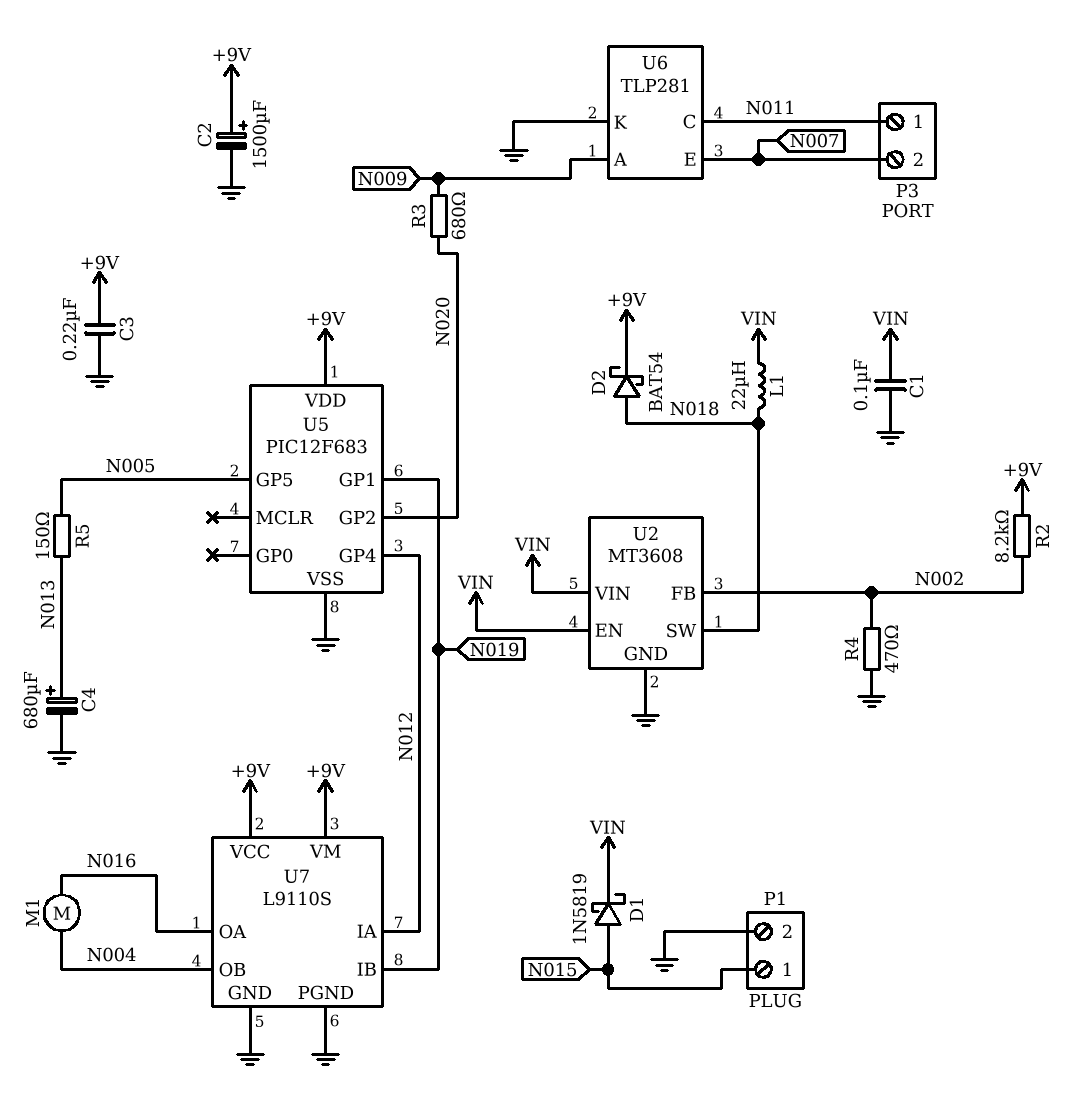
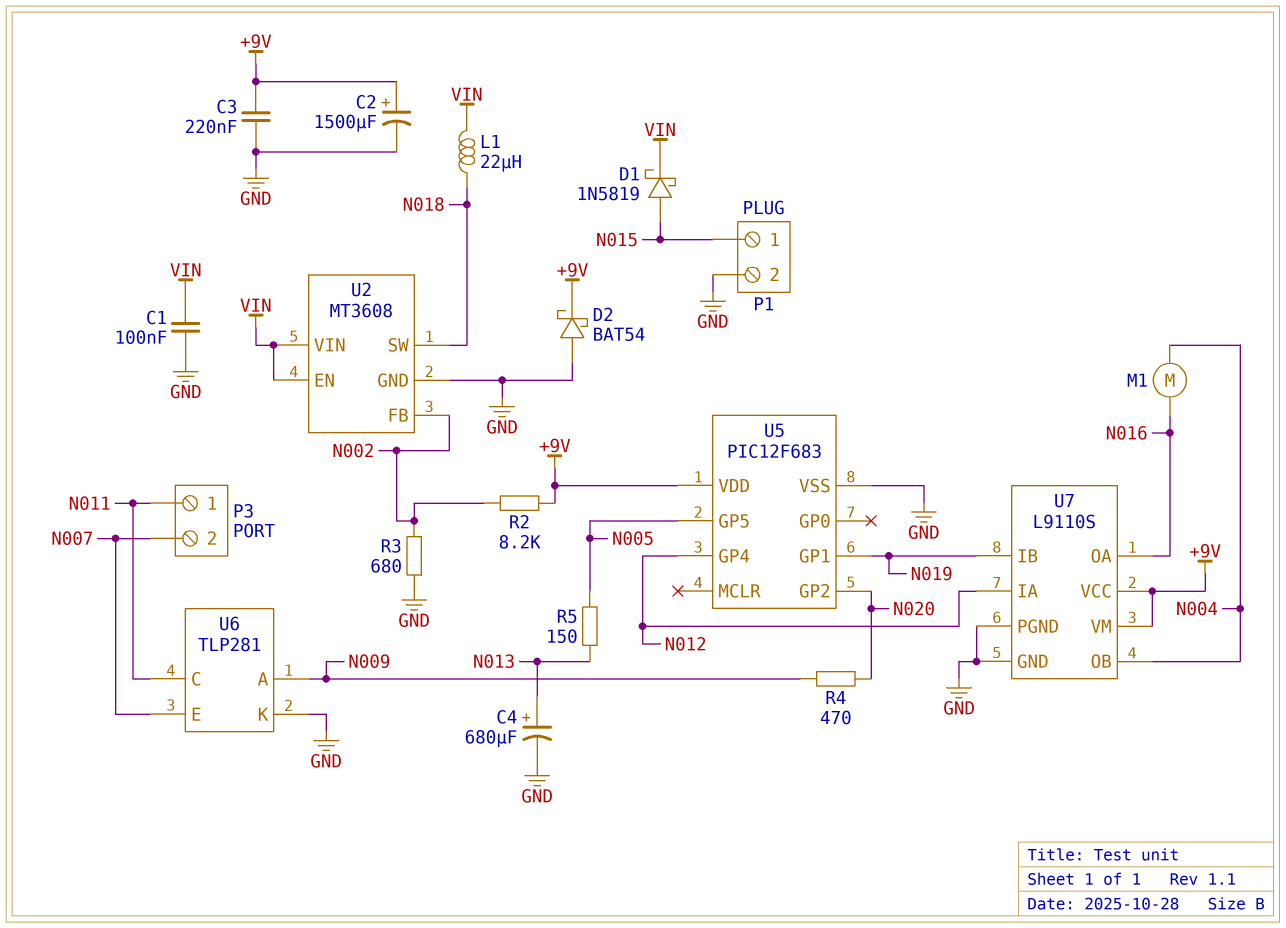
D2: schottky BAT54 (A N018, K +9V) -> schottky BAT54 (A GND, K +9V)
R3: 680 (N009, N020) -> 680 (GND, N002)
R4: 470 (GND, N002) -> 470 (N009, N020)

